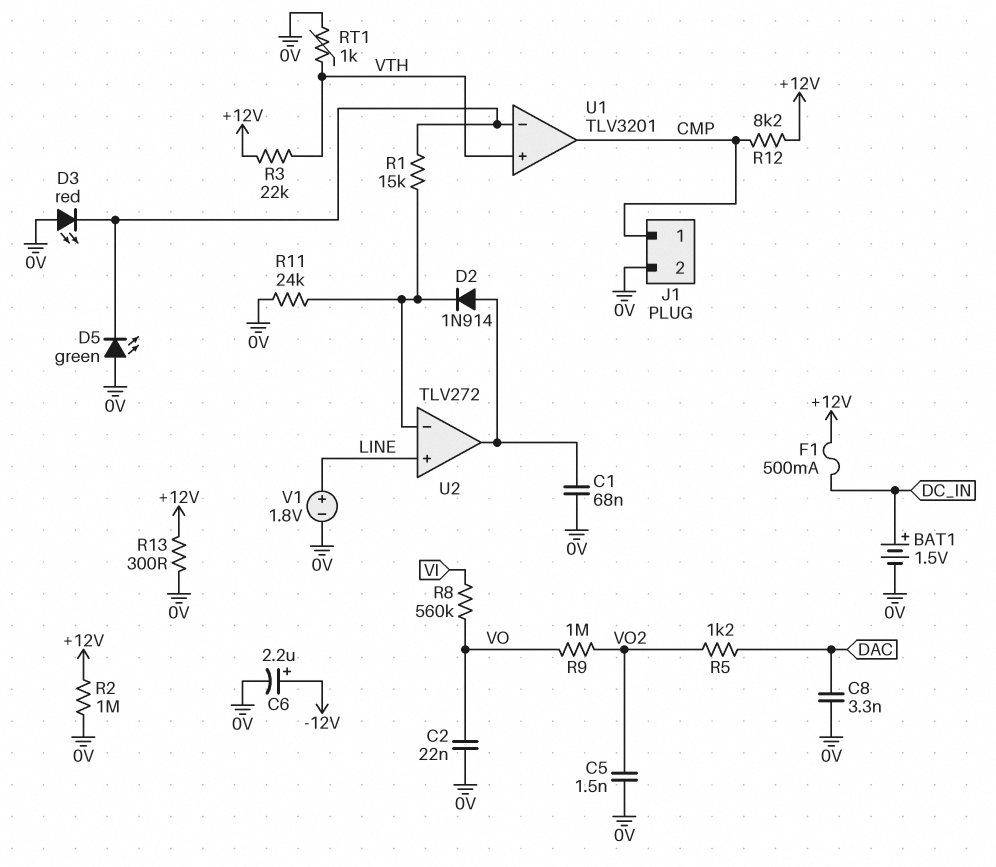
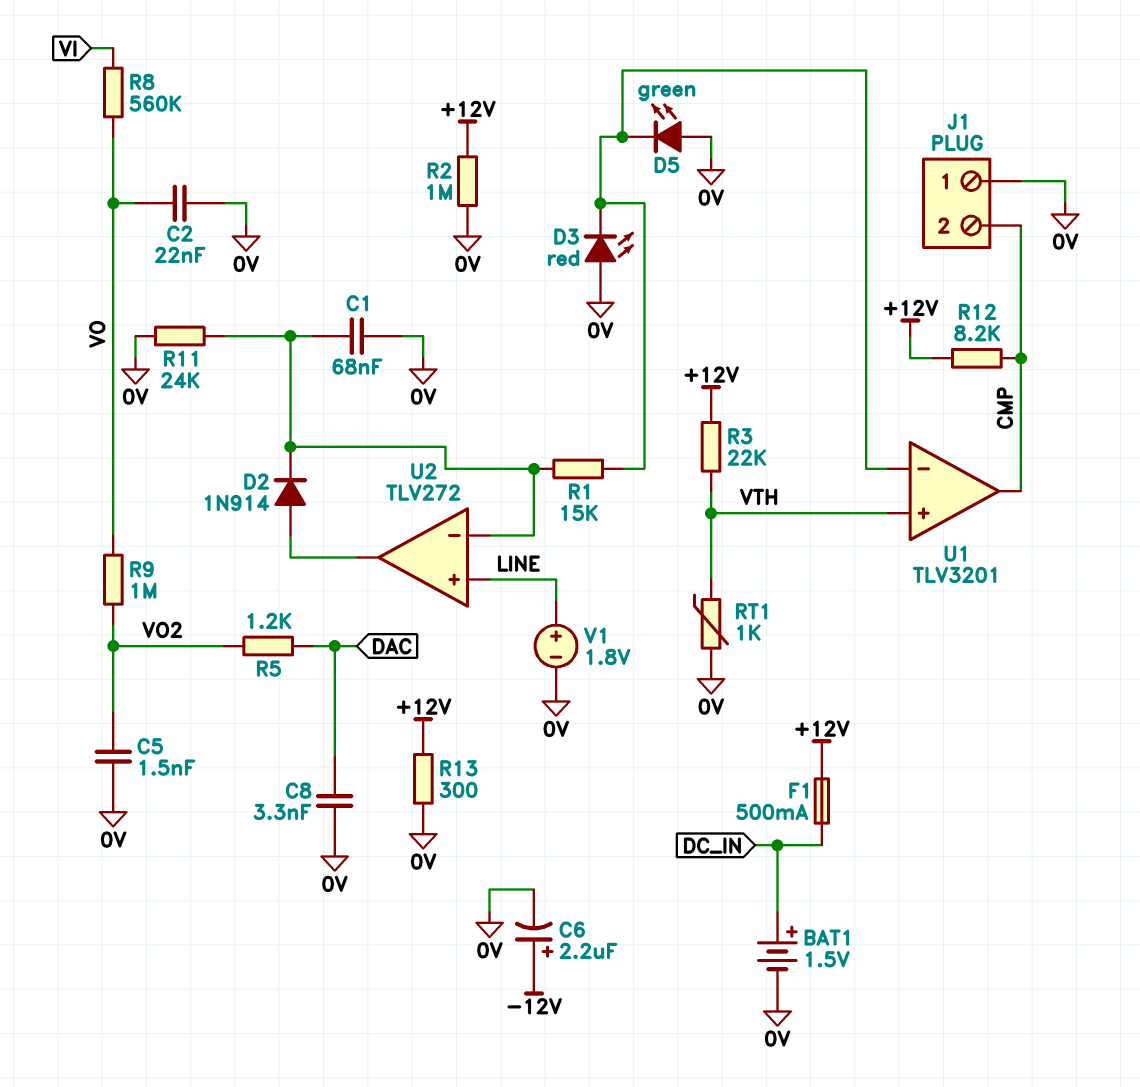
C1: 68nF (0V, U2/out) -> 68nF (0V, U2/in-)
J1 pin 1: CMP -> 0V
J1 pin 2: 0V -> CMP

